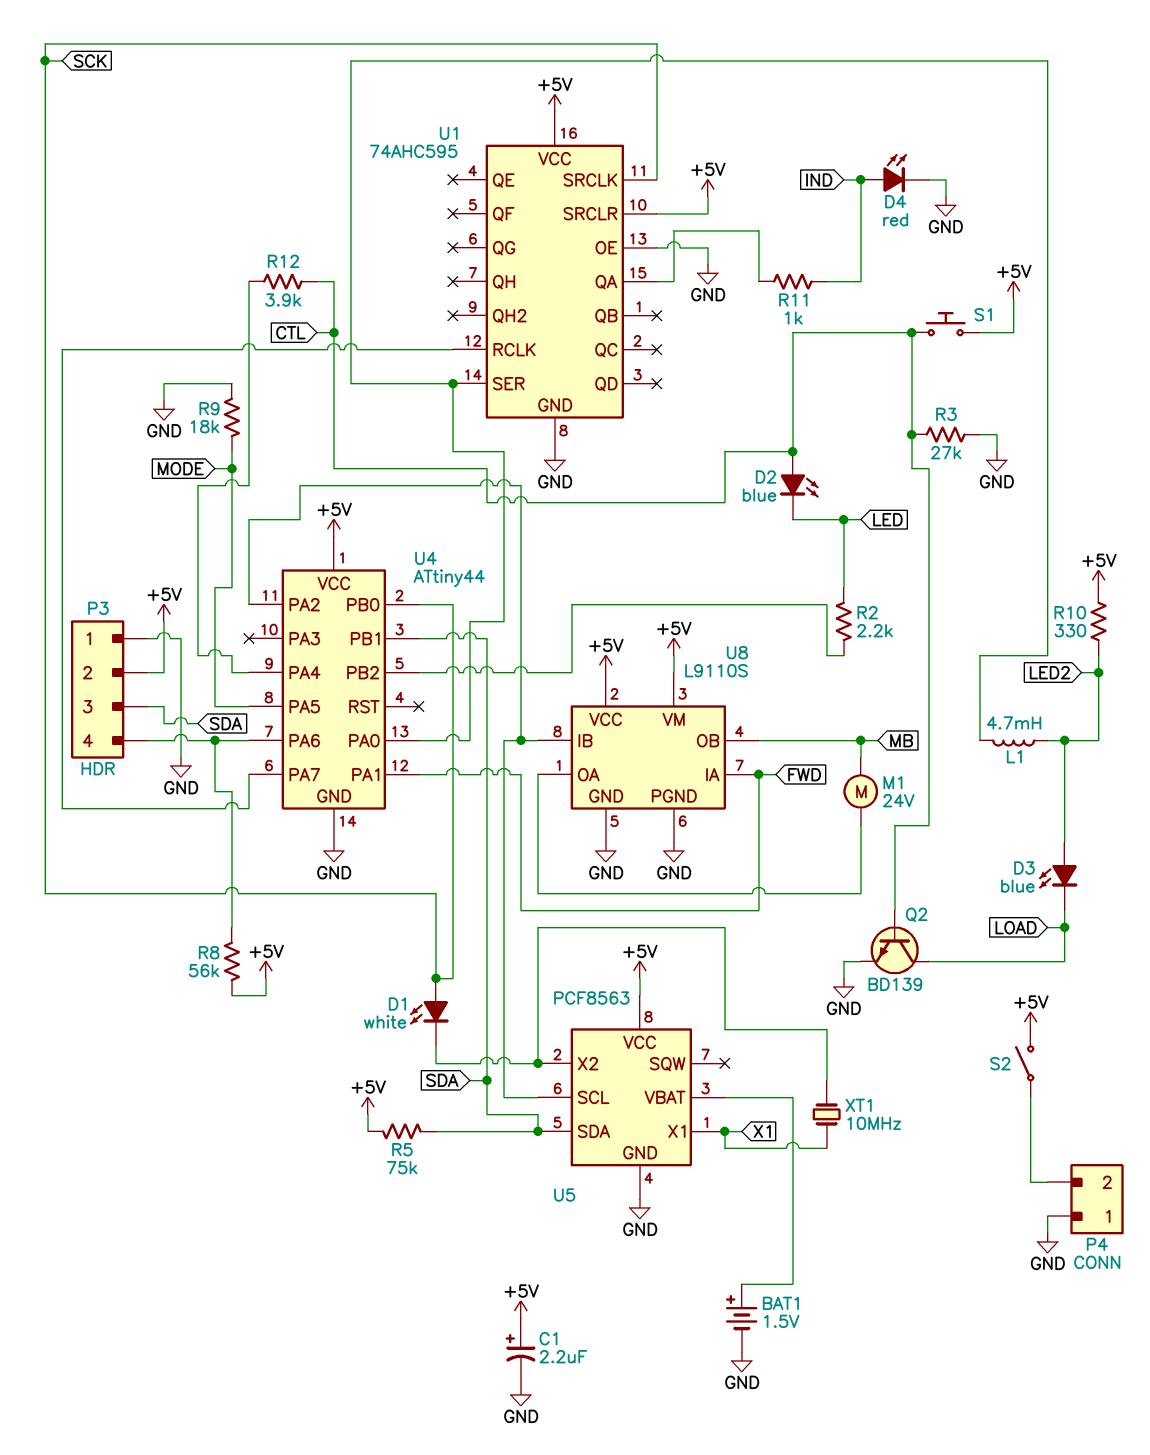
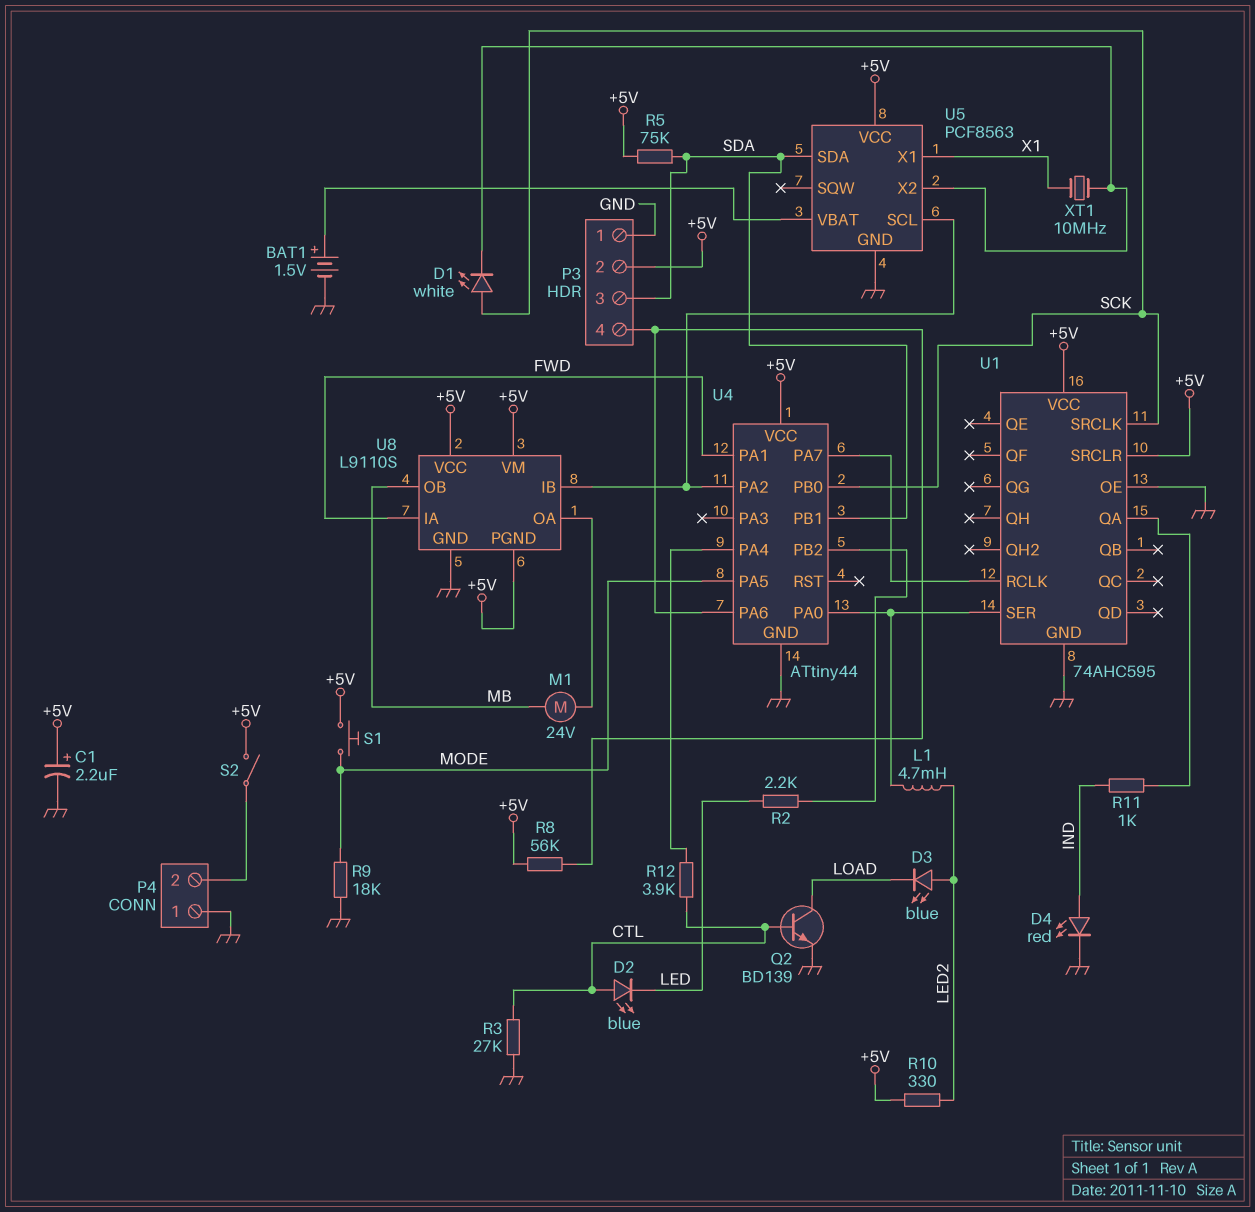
S1: button (+5V, CTL) -> button (+5V, MODE)
U8 pin PGND: GND -> +5V

